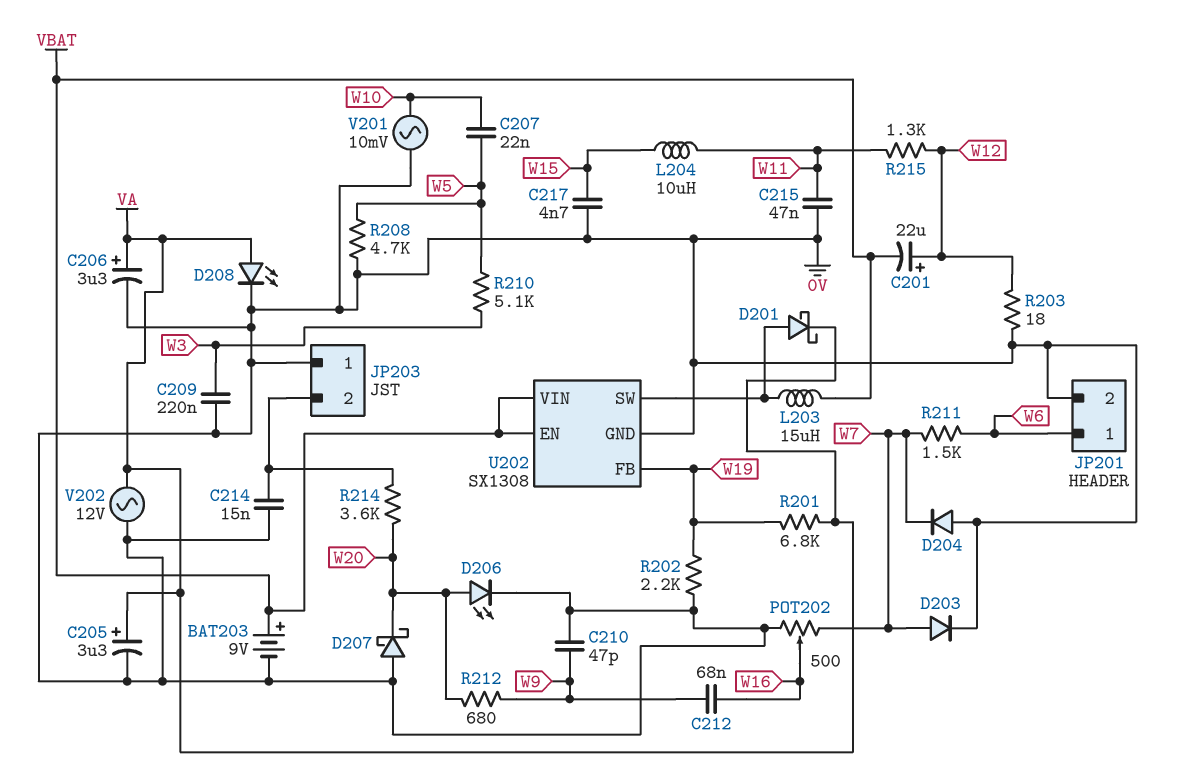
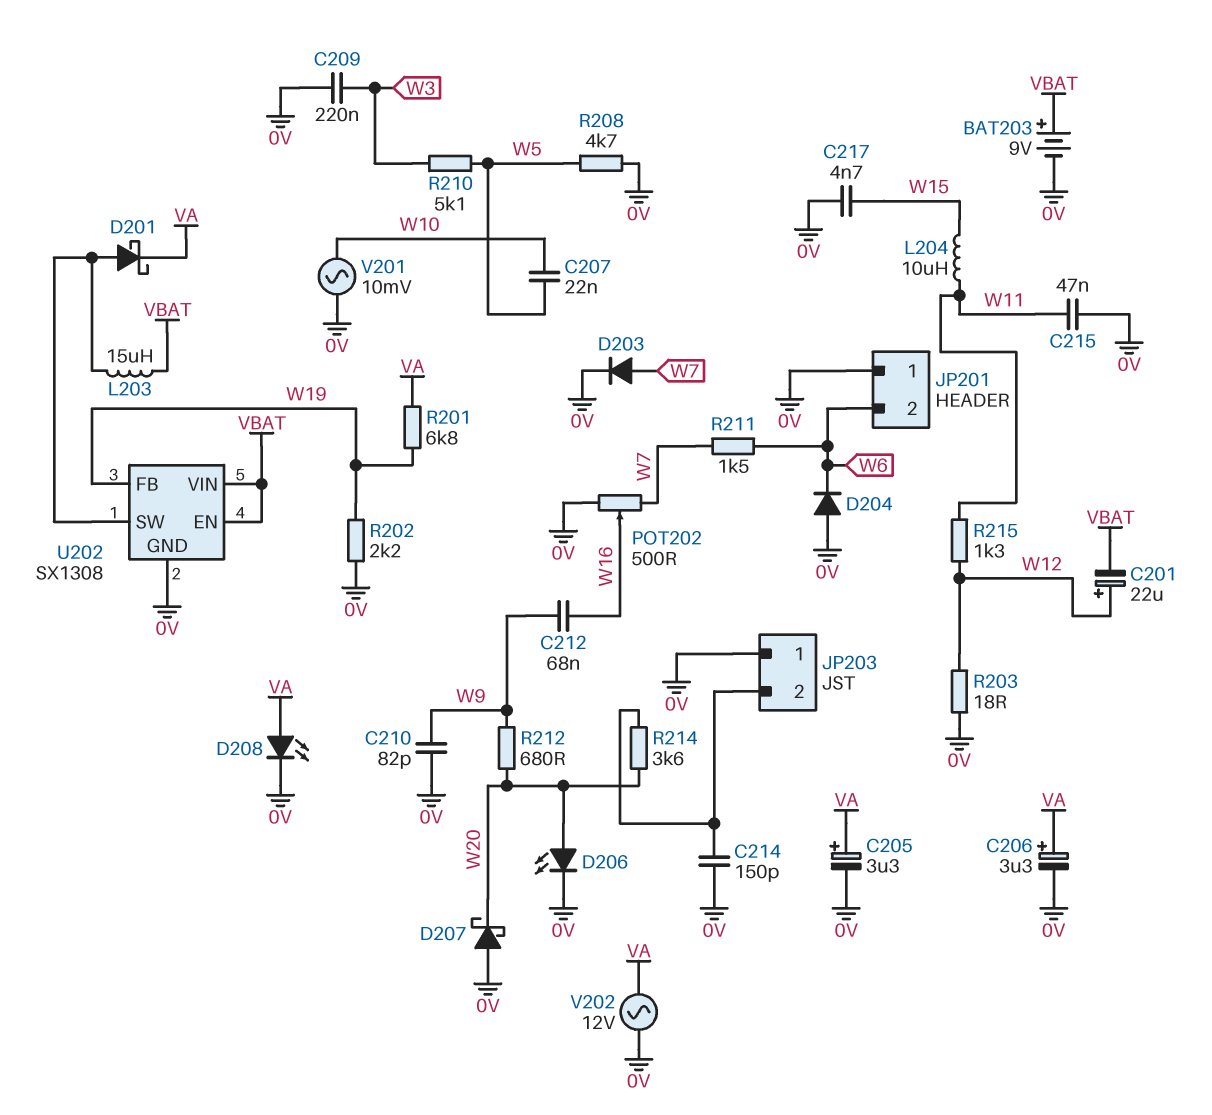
C210: 47pF (0V, W9) -> 82pF (0V, W9)
C214: 15nF (0V, JP203/2) -> 150pF (0V, JP203/2)
D204: diode (A 0V, K W7) -> diode (A 0V, K W6)
JP201 pin 1: W6 -> 0V
JP201 pin 2: 0V -> W6

